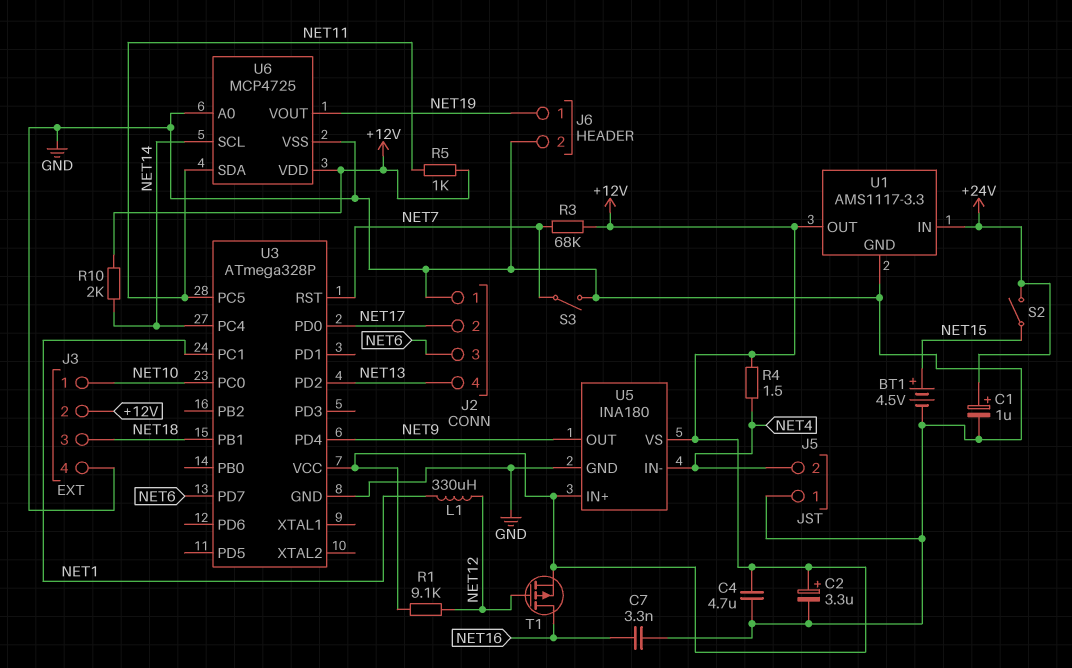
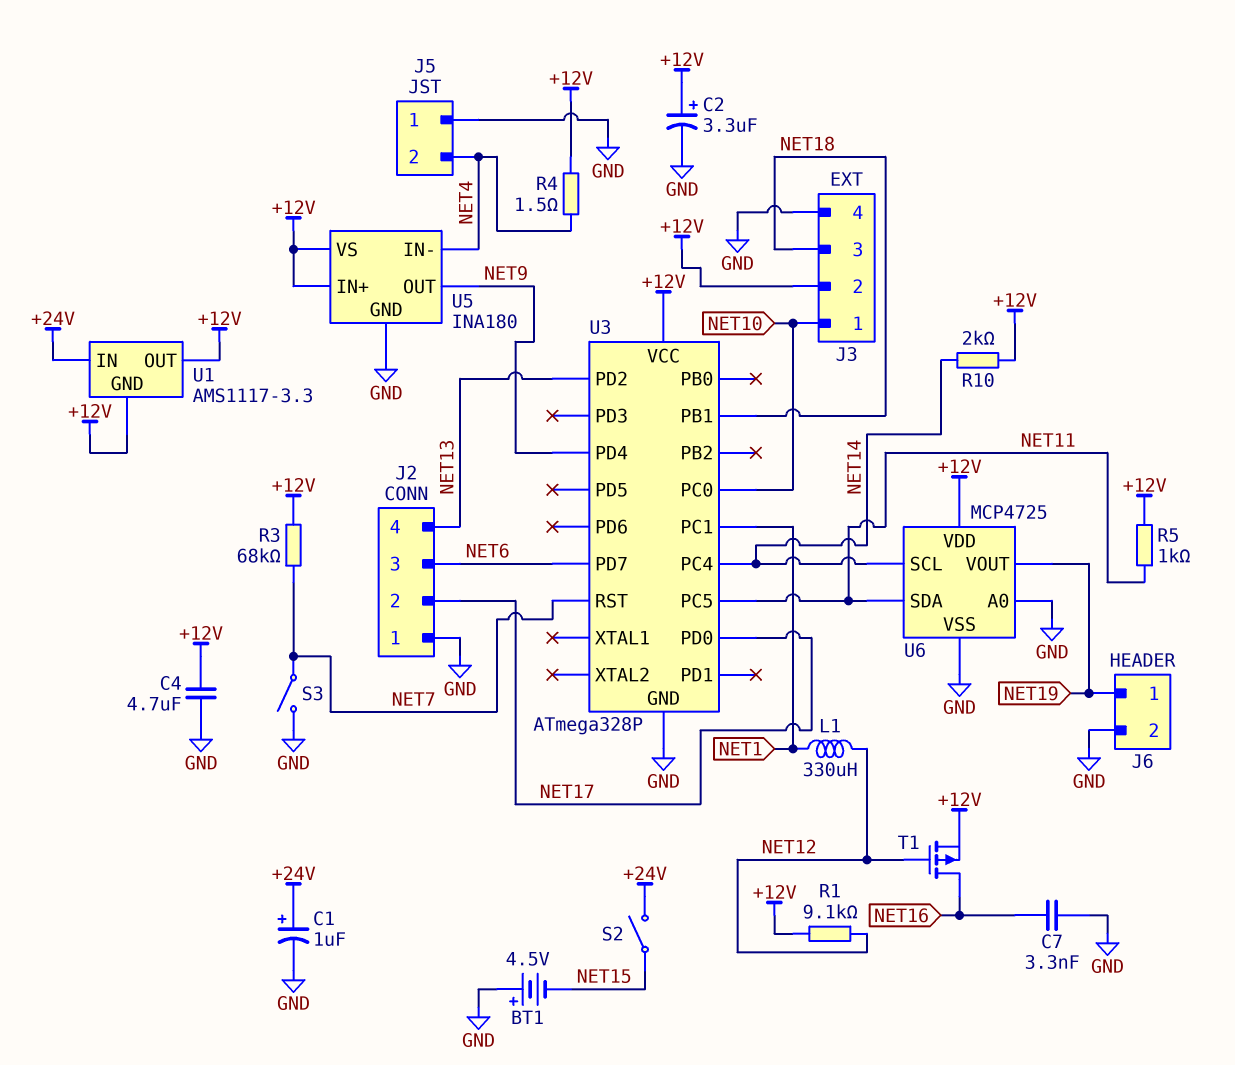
BT1: 4.5V (plus NET15, minus GND) -> 4.5V (plus GND, minus NET15)
U1 pin GND: GND -> +12V

